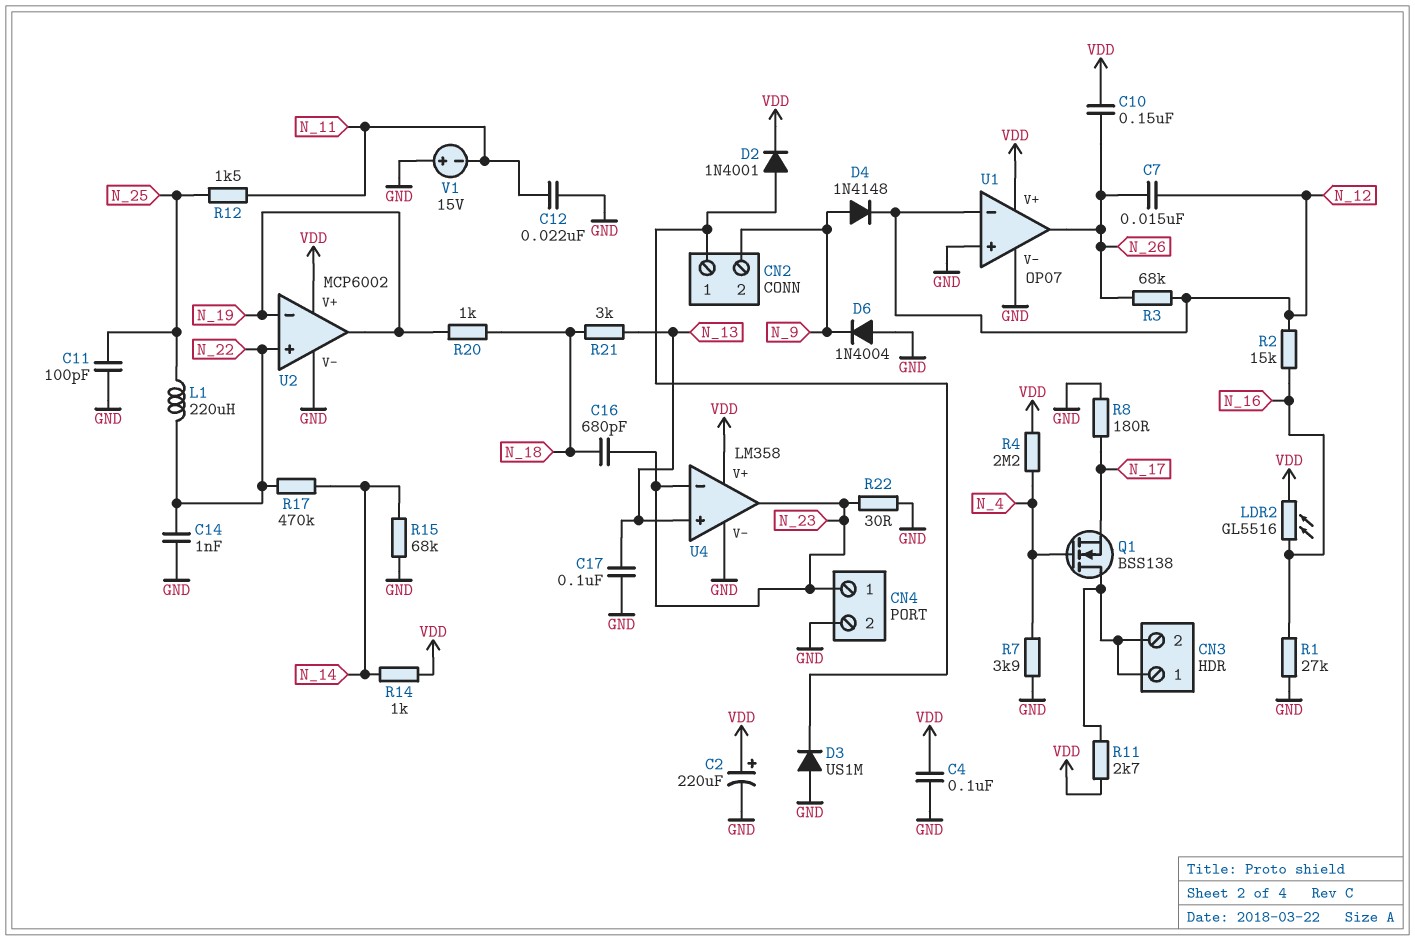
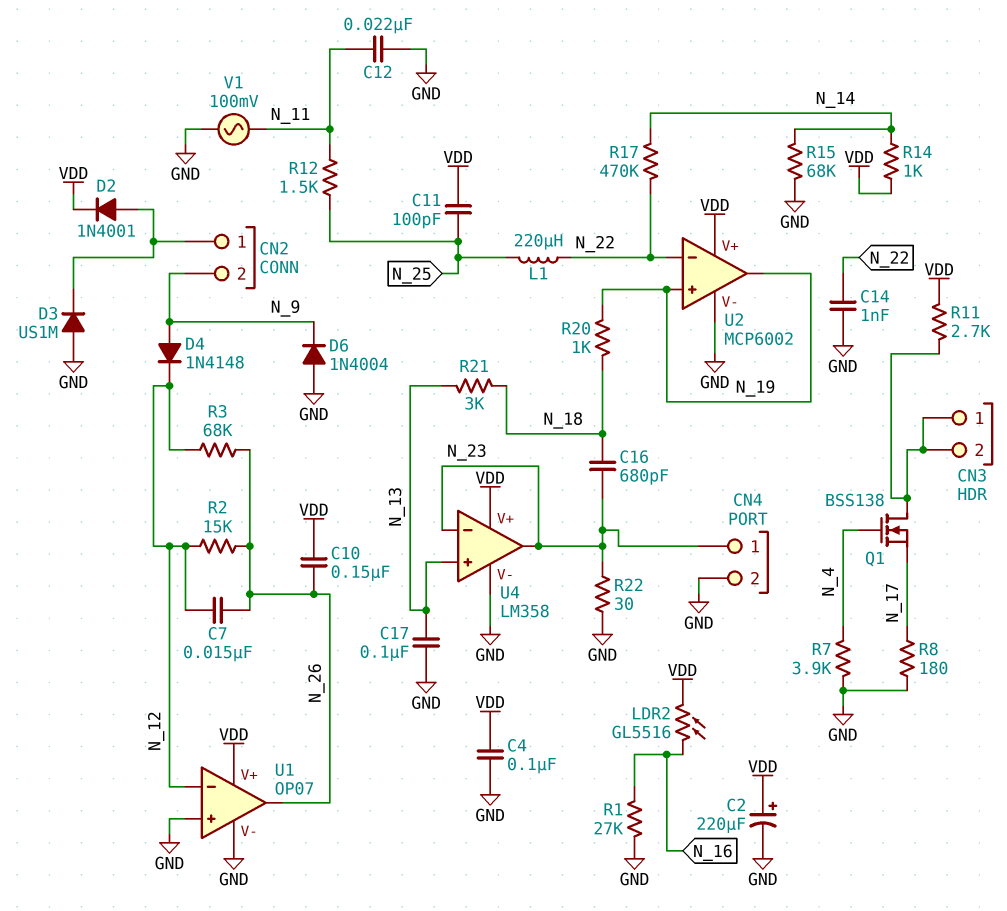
C11: 100pF (GND, N_25) -> 100pF (N_25, VDD)
R2: 15k (N_12, N_16) -> 15k (N_12, N_26)
R4: 2.2M (N_4, VDD) -> none
U2 pin in+: N_22 -> N_19
U2 pin in-: N_19 -> N_22
V1: 15V (plus GND, minus N_11) -> AC 100mV (GND, N_11)

